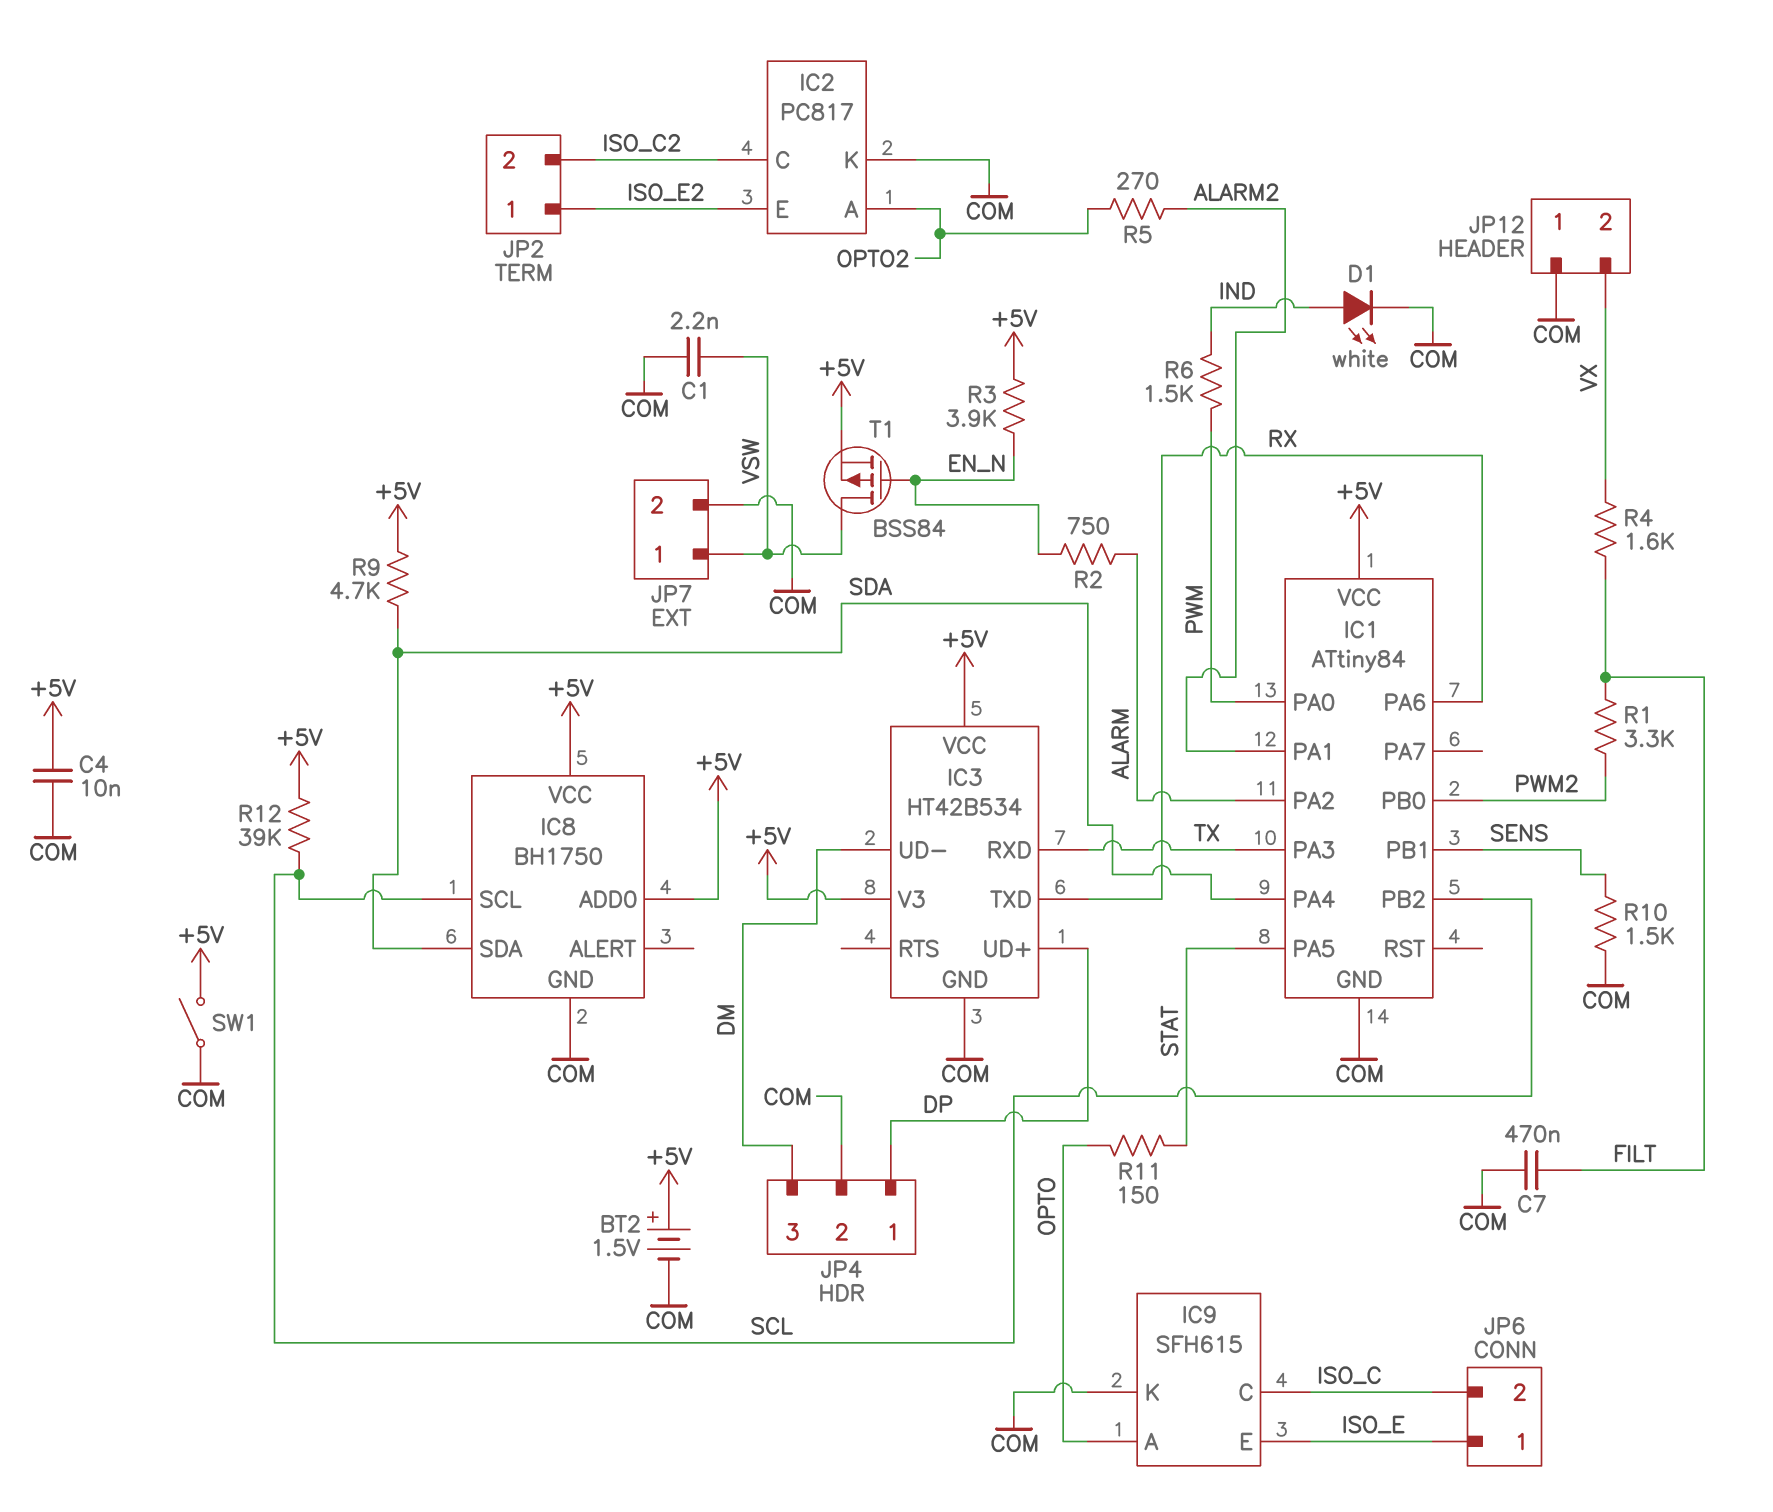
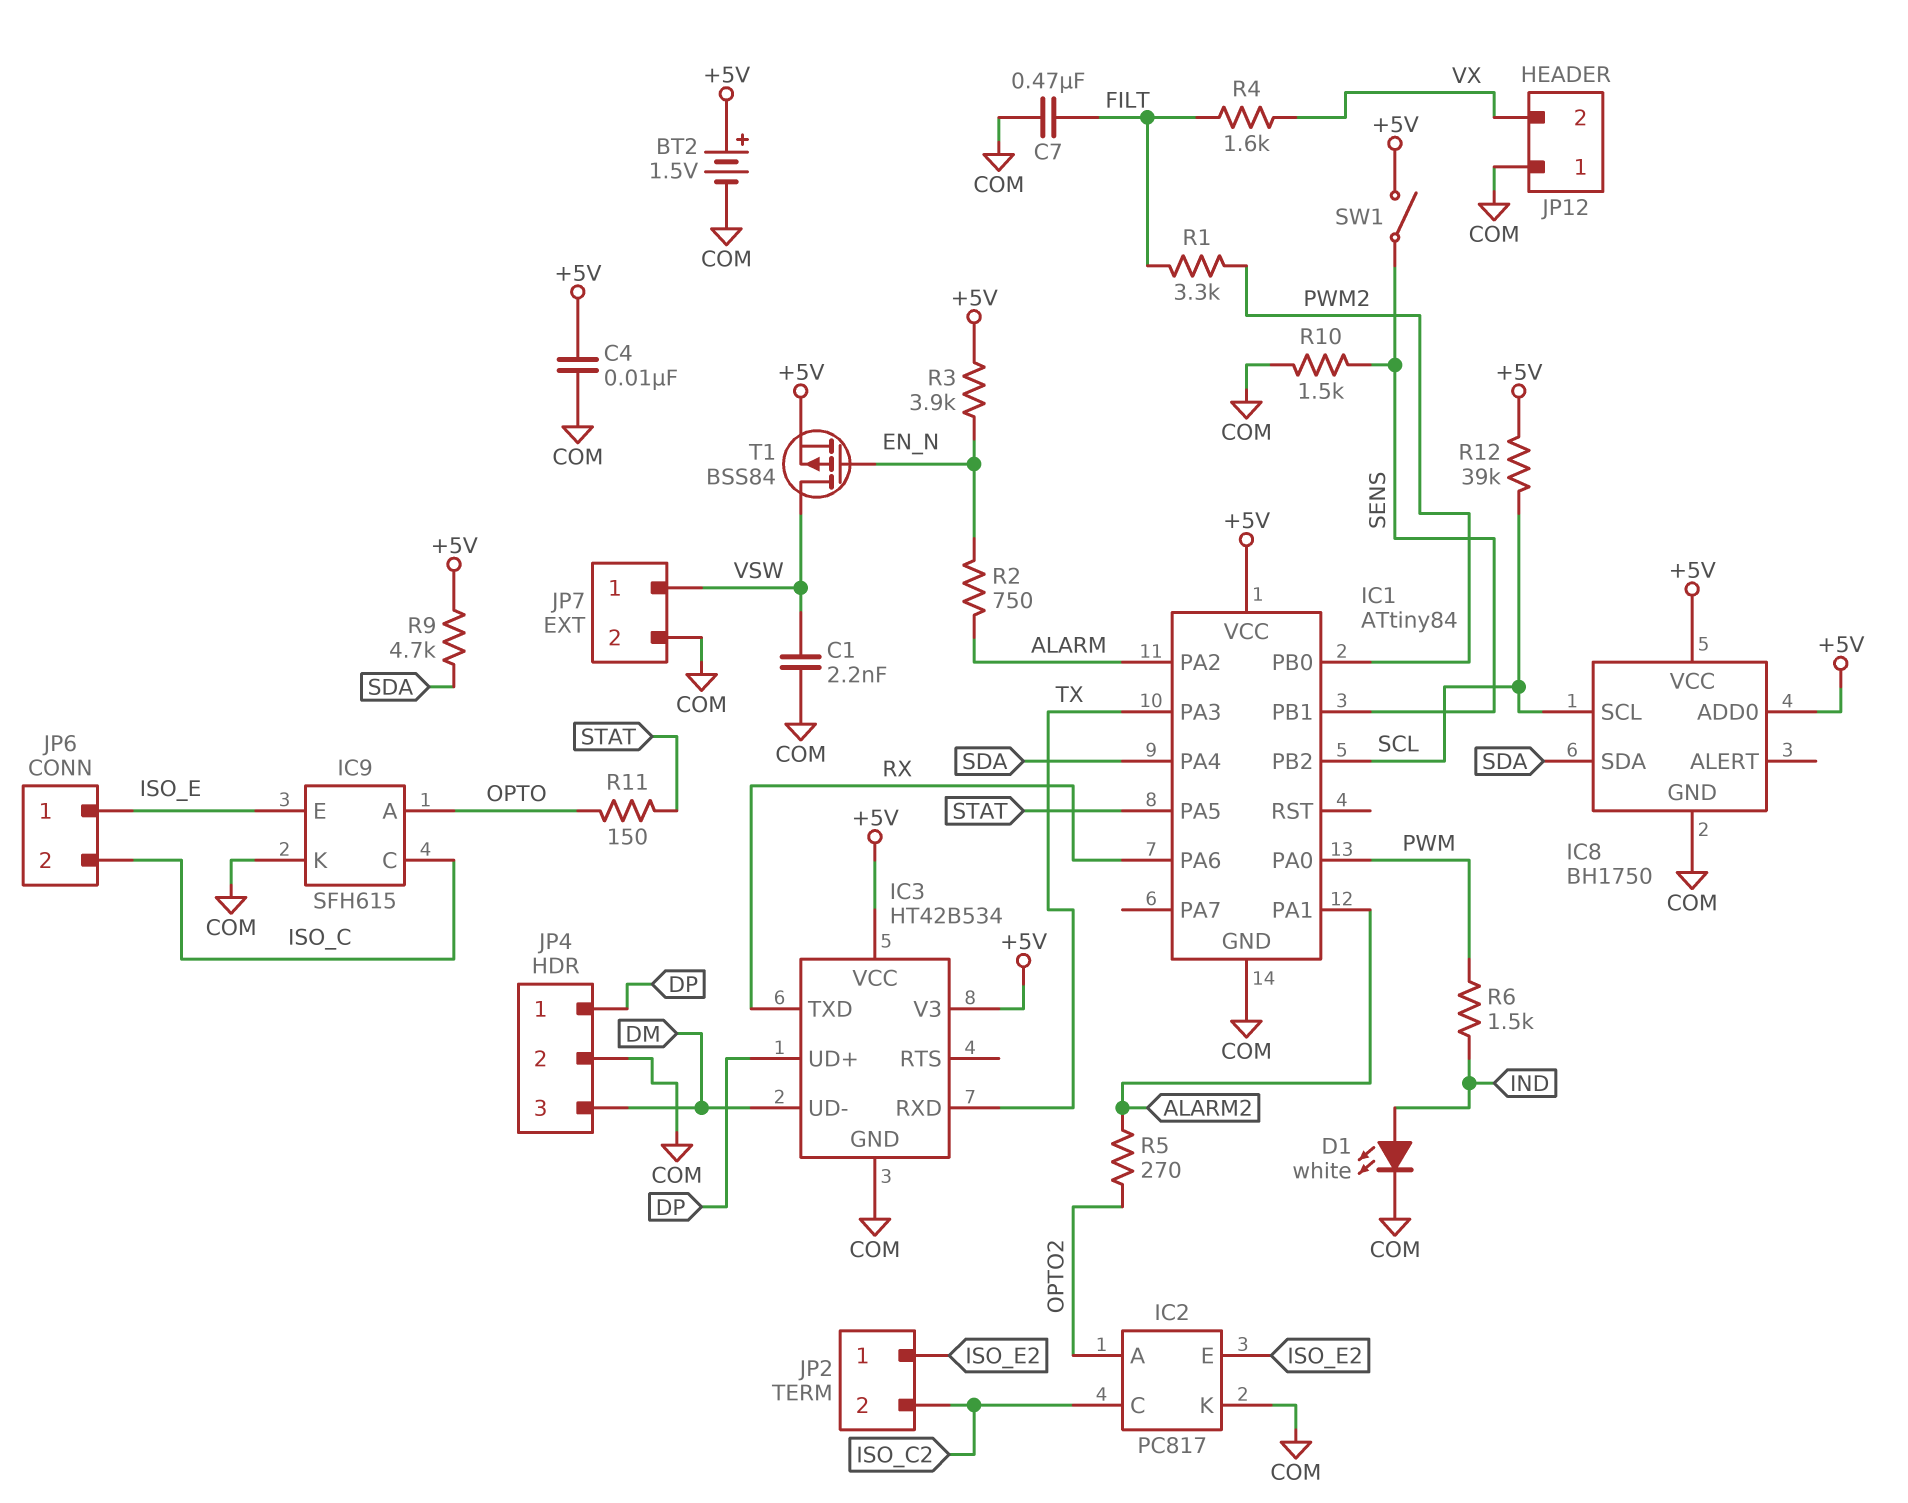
SW1: switch (+5V, COM) -> switch (+5V, SENS)

